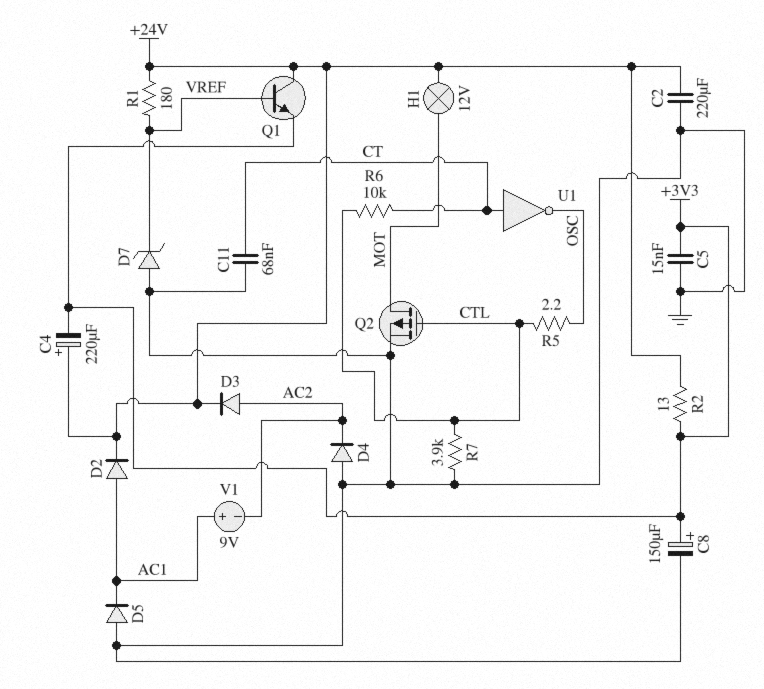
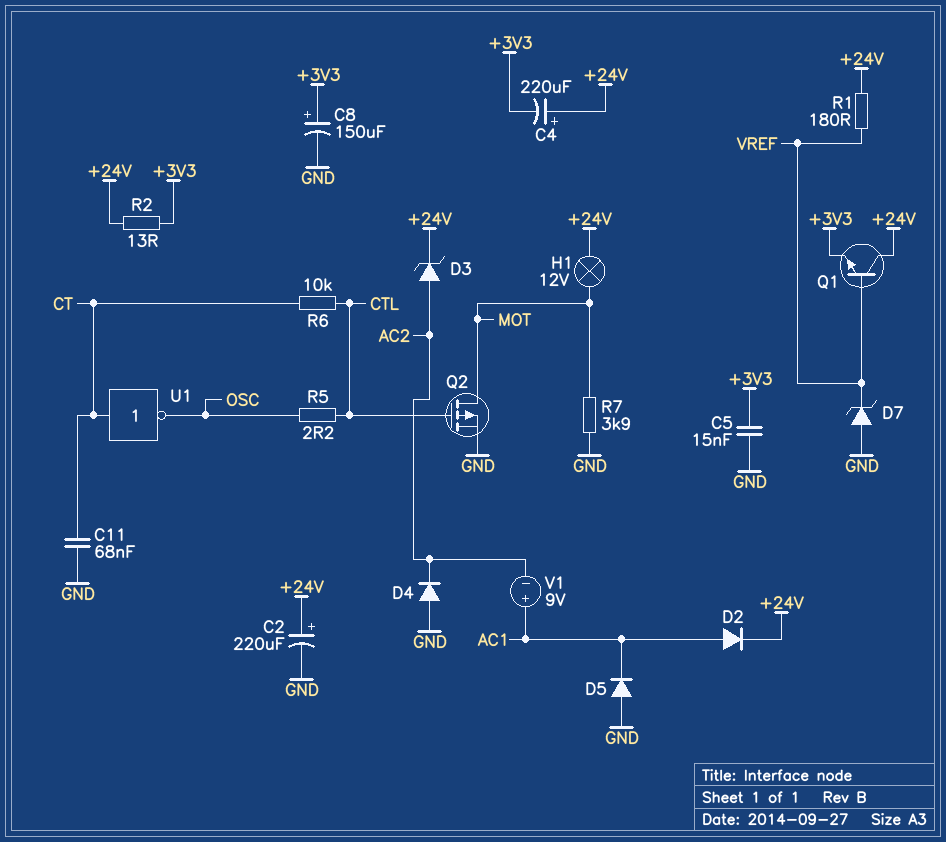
C2: 220uF (+24V, GND) -> 220uF (plus +24V, minus GND)
D3: diode (A AC2, K +24V) -> zener (A AC2, K +24V)
R7: 3.9k (CTL, GND) -> 3.9k (GND, MOT)

